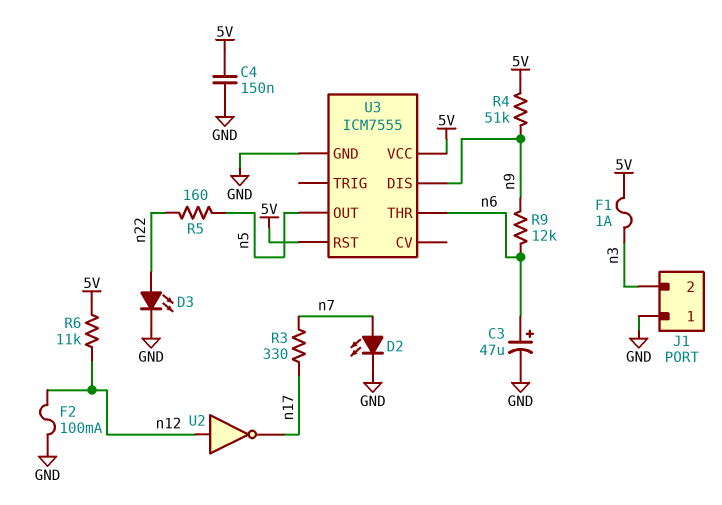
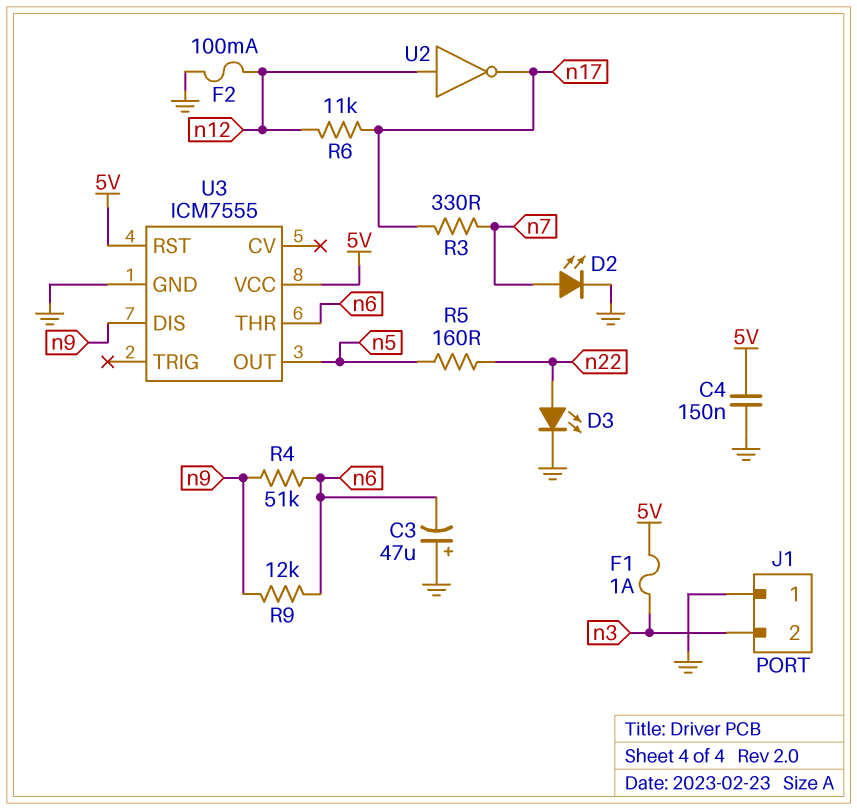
C3: 47uF (plus n6, minus GND) -> 47uF (plus GND, minus n6)
R4: 51k (5V, n9) -> 51k (n6, n9)
R6: 11k (5V, n12) -> 11k (n12, n17)

